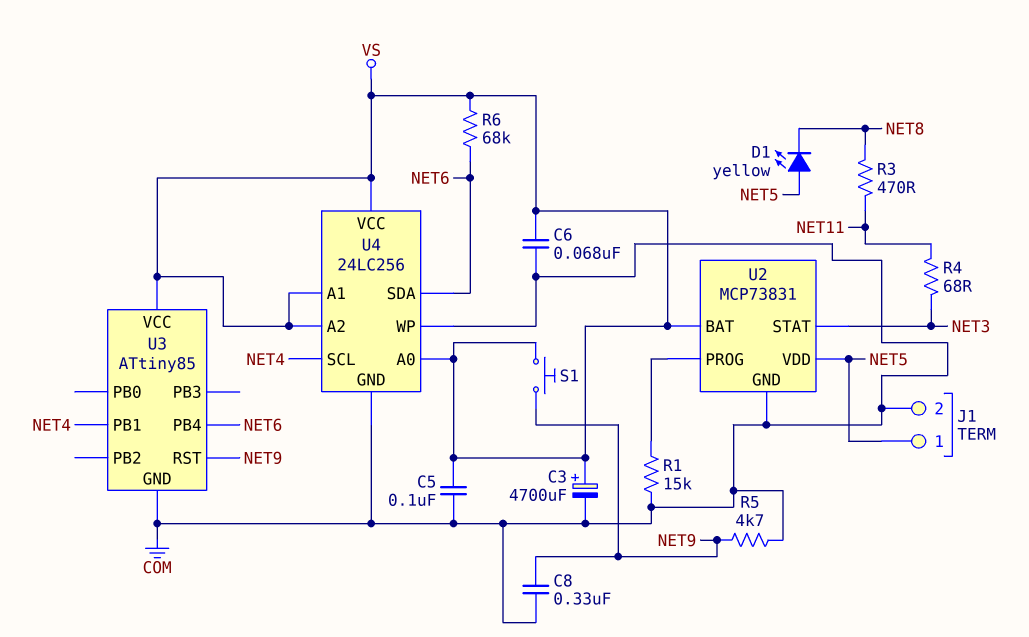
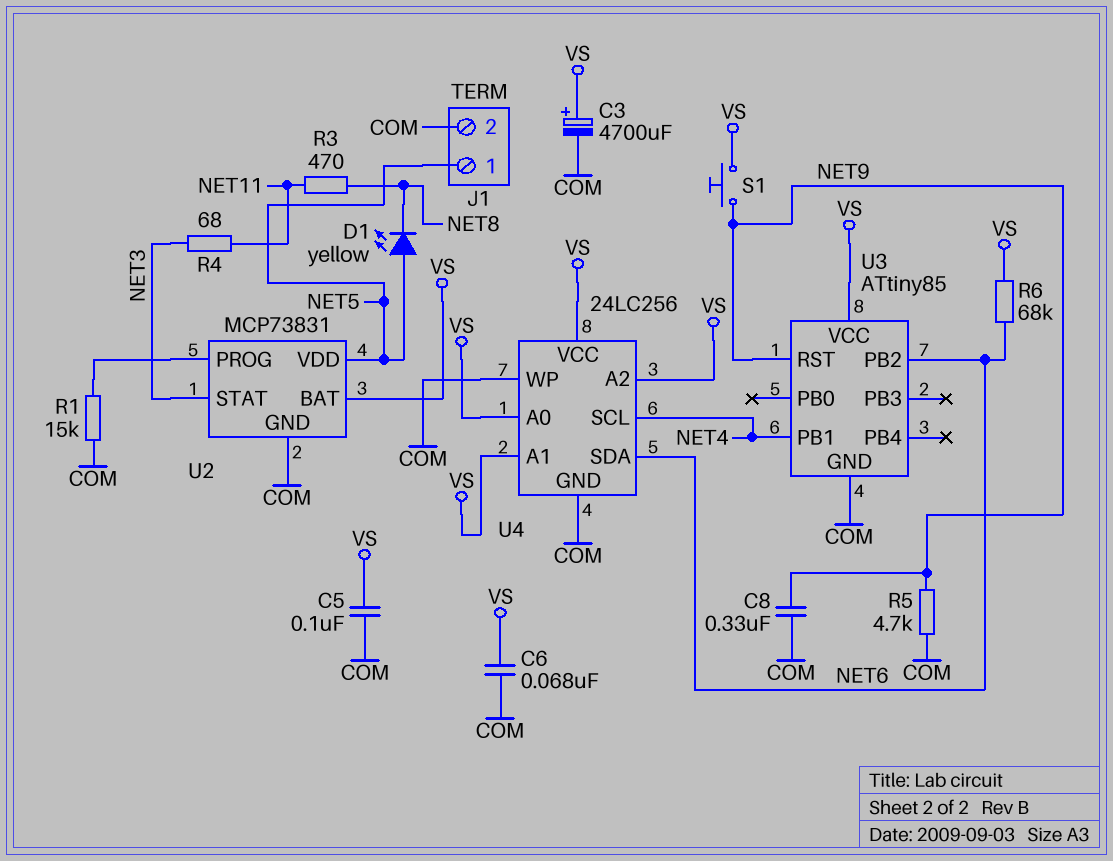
U3 pin PB2: none -> NET6
U3 pin PB4: NET6 -> none

